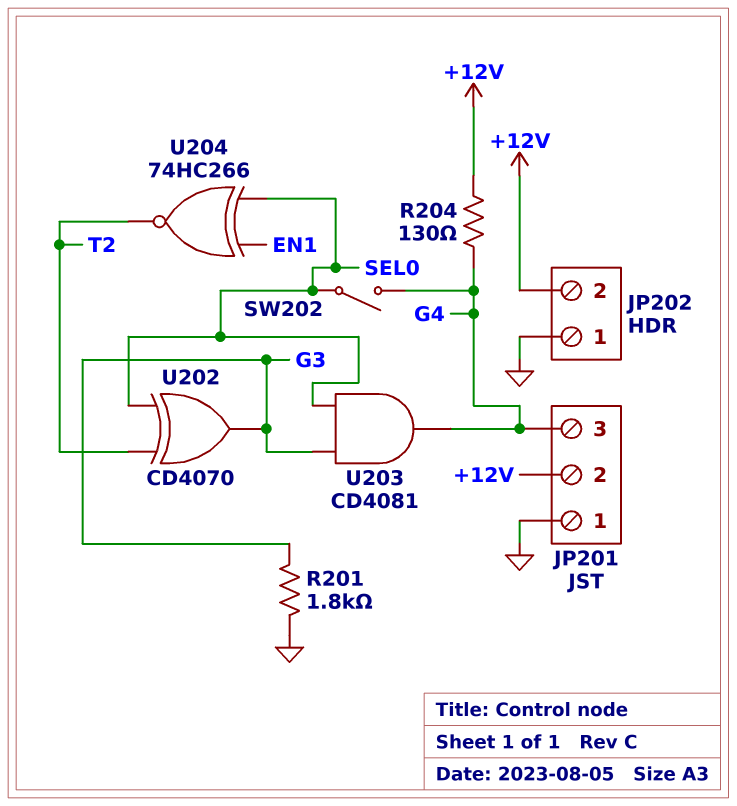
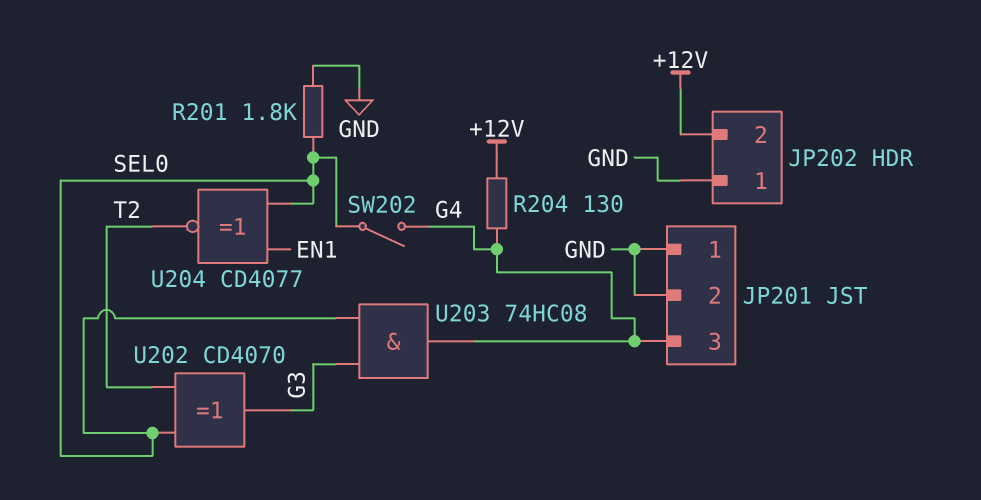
JP201 pin 2: +12V -> GND
R201: 1.8k (G3, GND) -> 1.8k (GND, SEL0)
U203: AND CD4081 (in G3, in SEL0, out G4) -> AND 74HC08 (in G3, in SEL0, out G4)
U204: XNOR 74HC266 (in EN1, in SEL0, out T2) -> XNOR CD4077 (in EN1, in SEL0, out T2)

